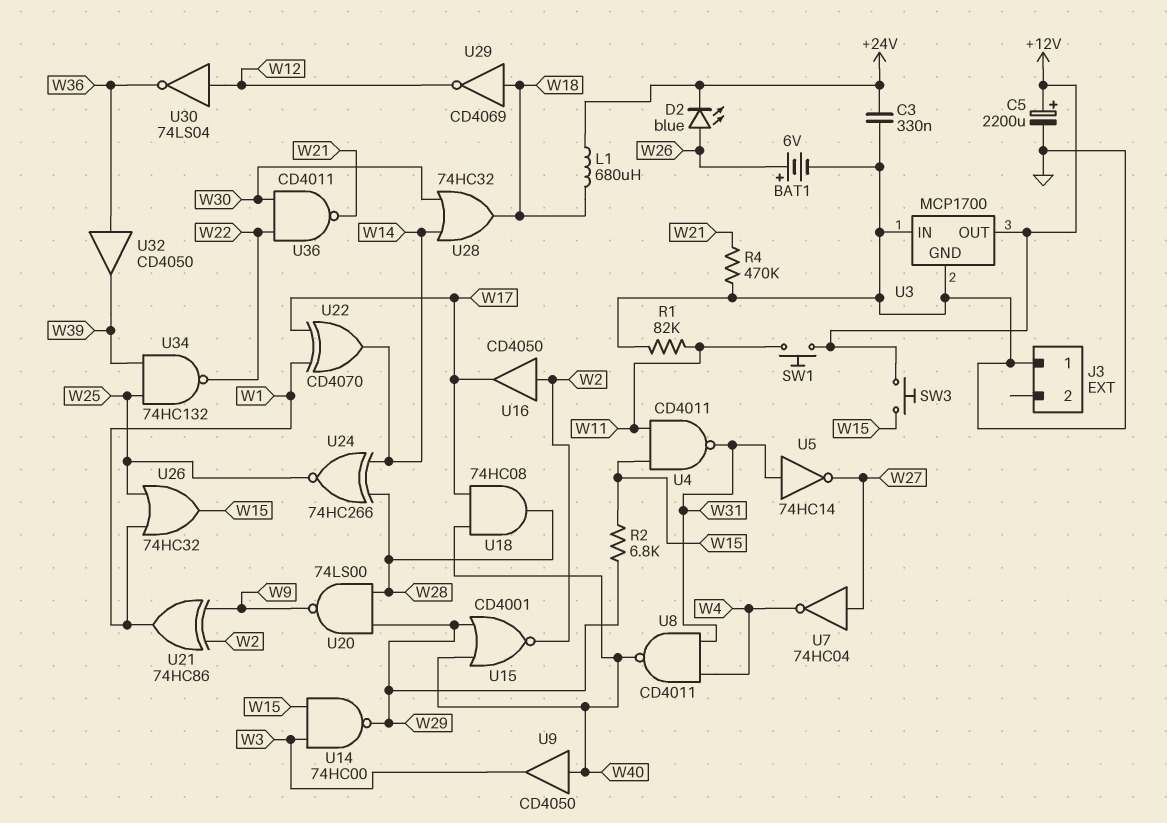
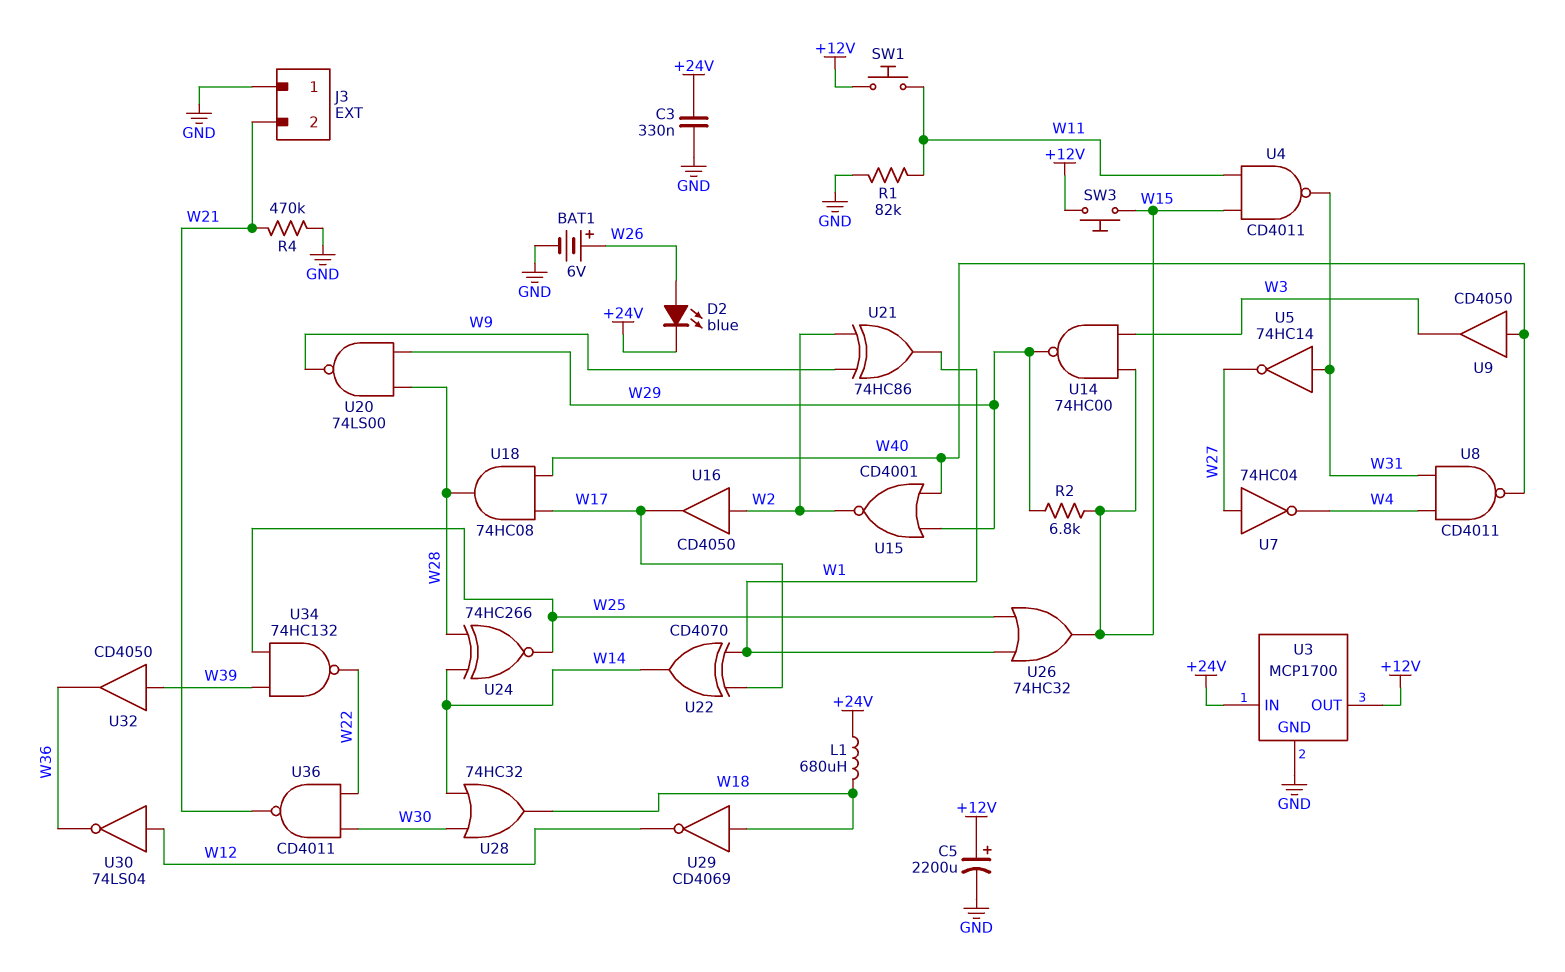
J3 pin 2: none -> W21
U3 pin IN: GND -> +24V
U32: buffer CD4050 (in W36, out W39) -> buffer CD4050 (in W39, out W36)

